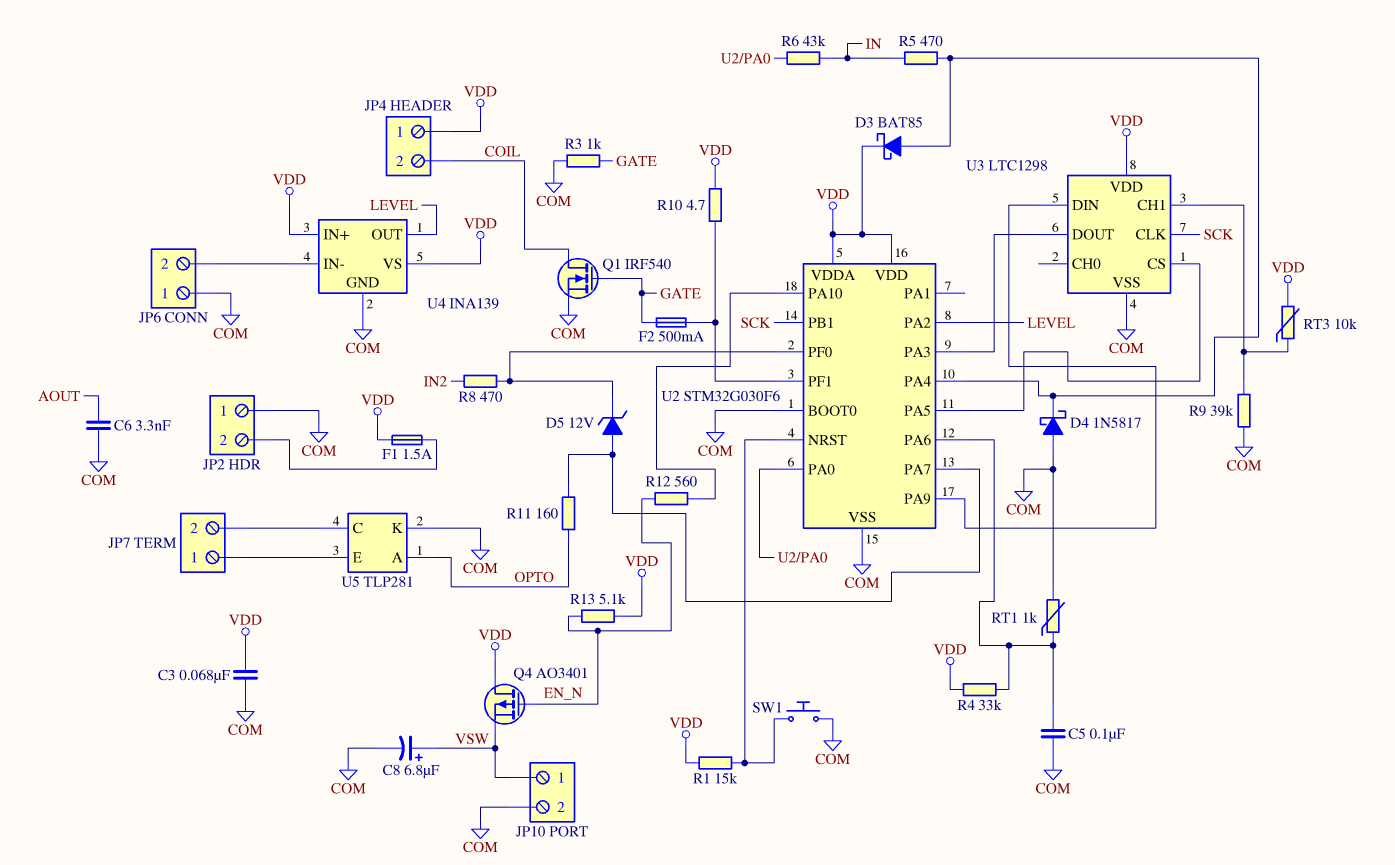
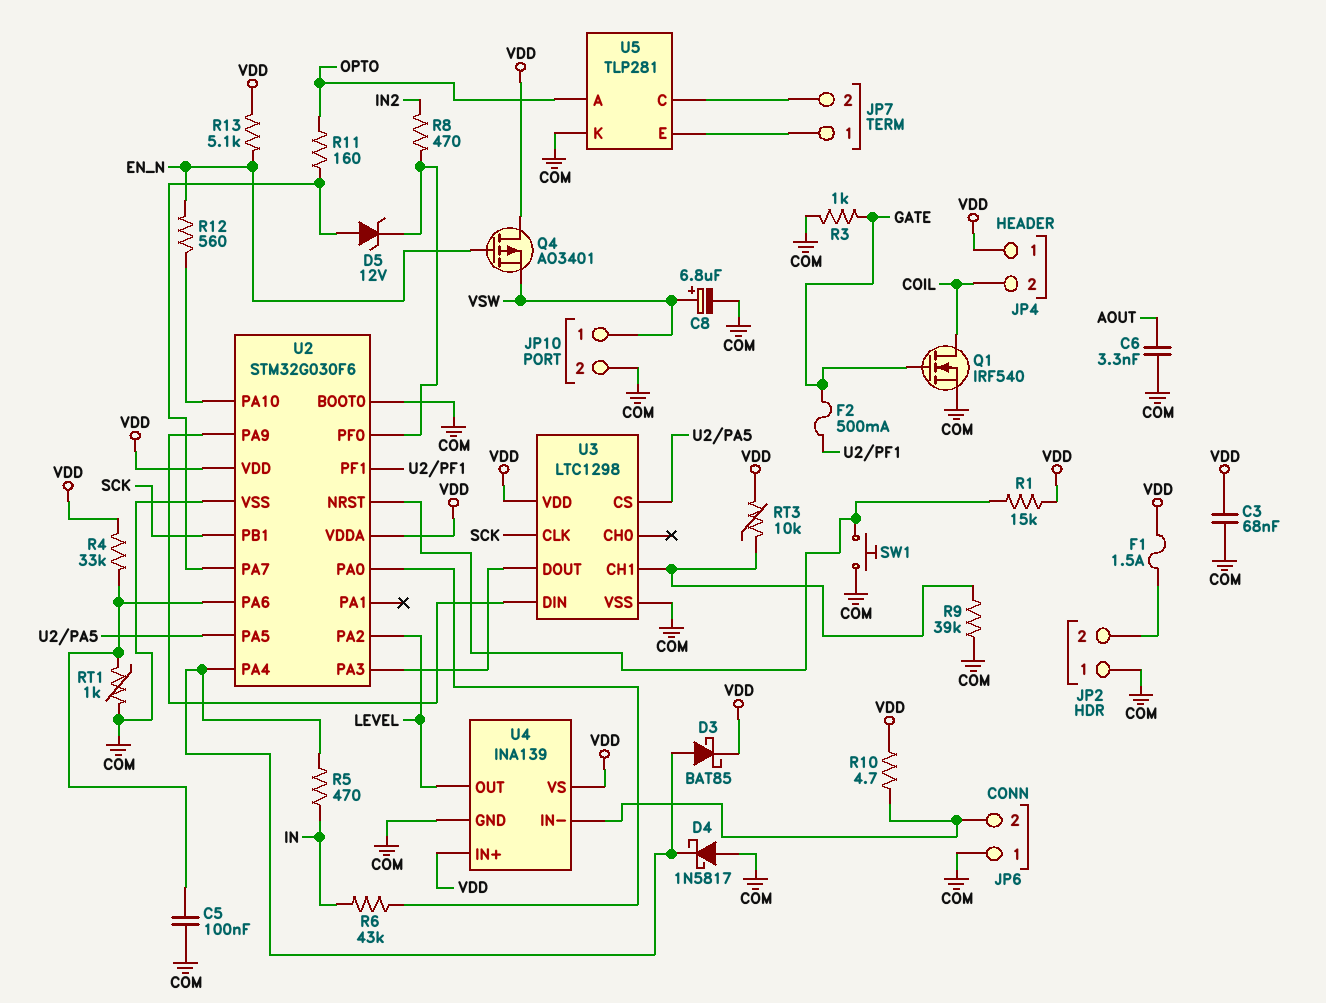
R10: 4.7 (U2/PF1, VDD) -> 4.7 (JP6/2, VDD)

